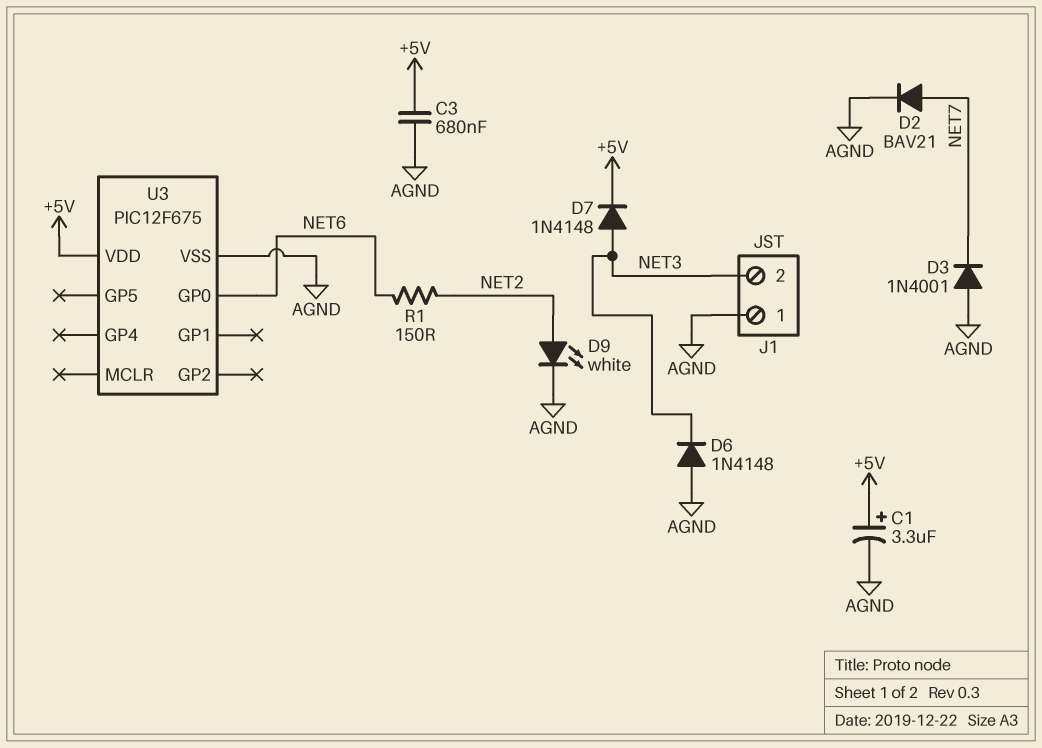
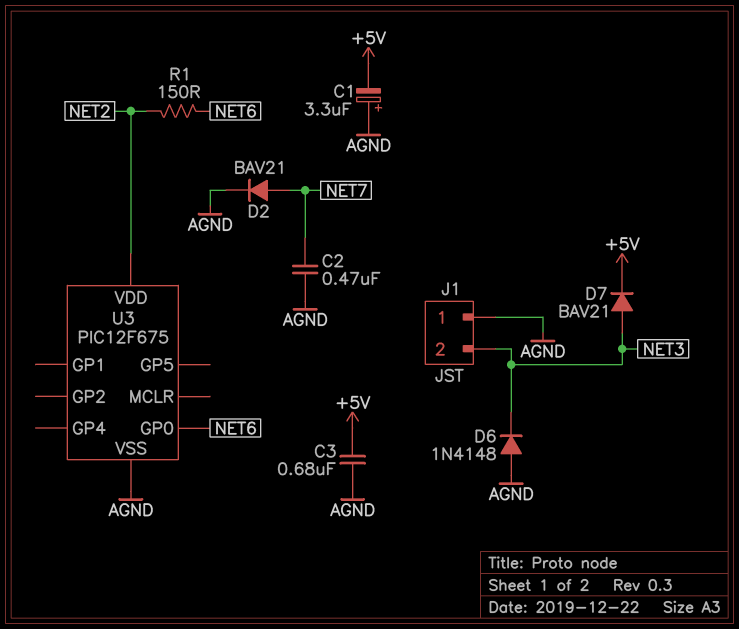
C1: 3.3uF (plus +5V, minus AGND) -> 3.3uF (plus AGND, minus +5V)
C2: none -> 470nF (AGND, NET7)
D3: diode 1N4001 (A AGND, K NET7) -> none
D7: diode 1N4148 (A NET3, K +5V) -> diode BAV21 (A NET3, K +5V)
D9: LED white (A NET2, K AGND) -> none
U3 pin VDD: +5V -> NET2

